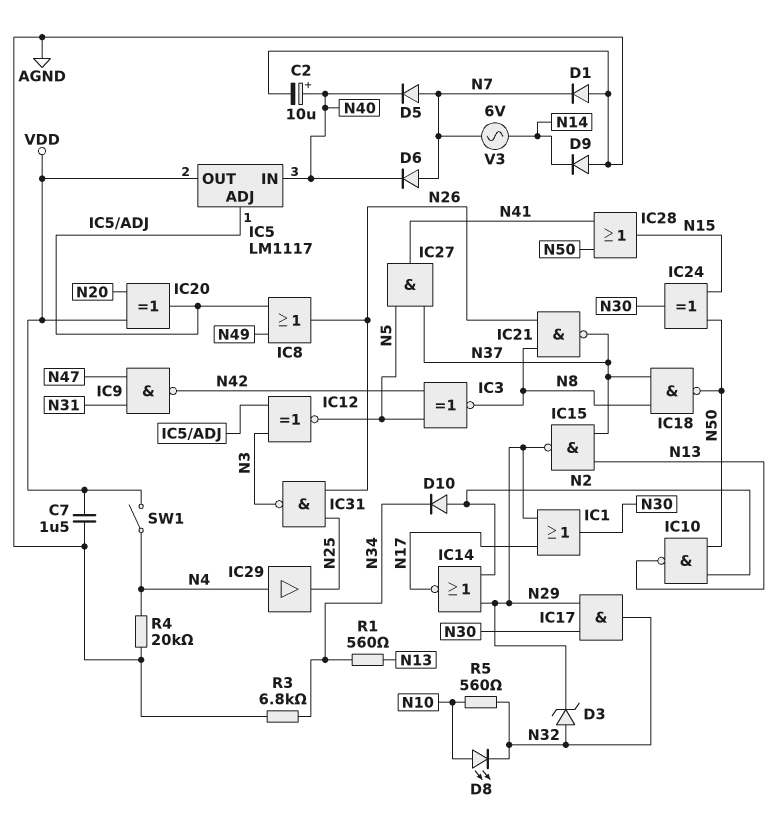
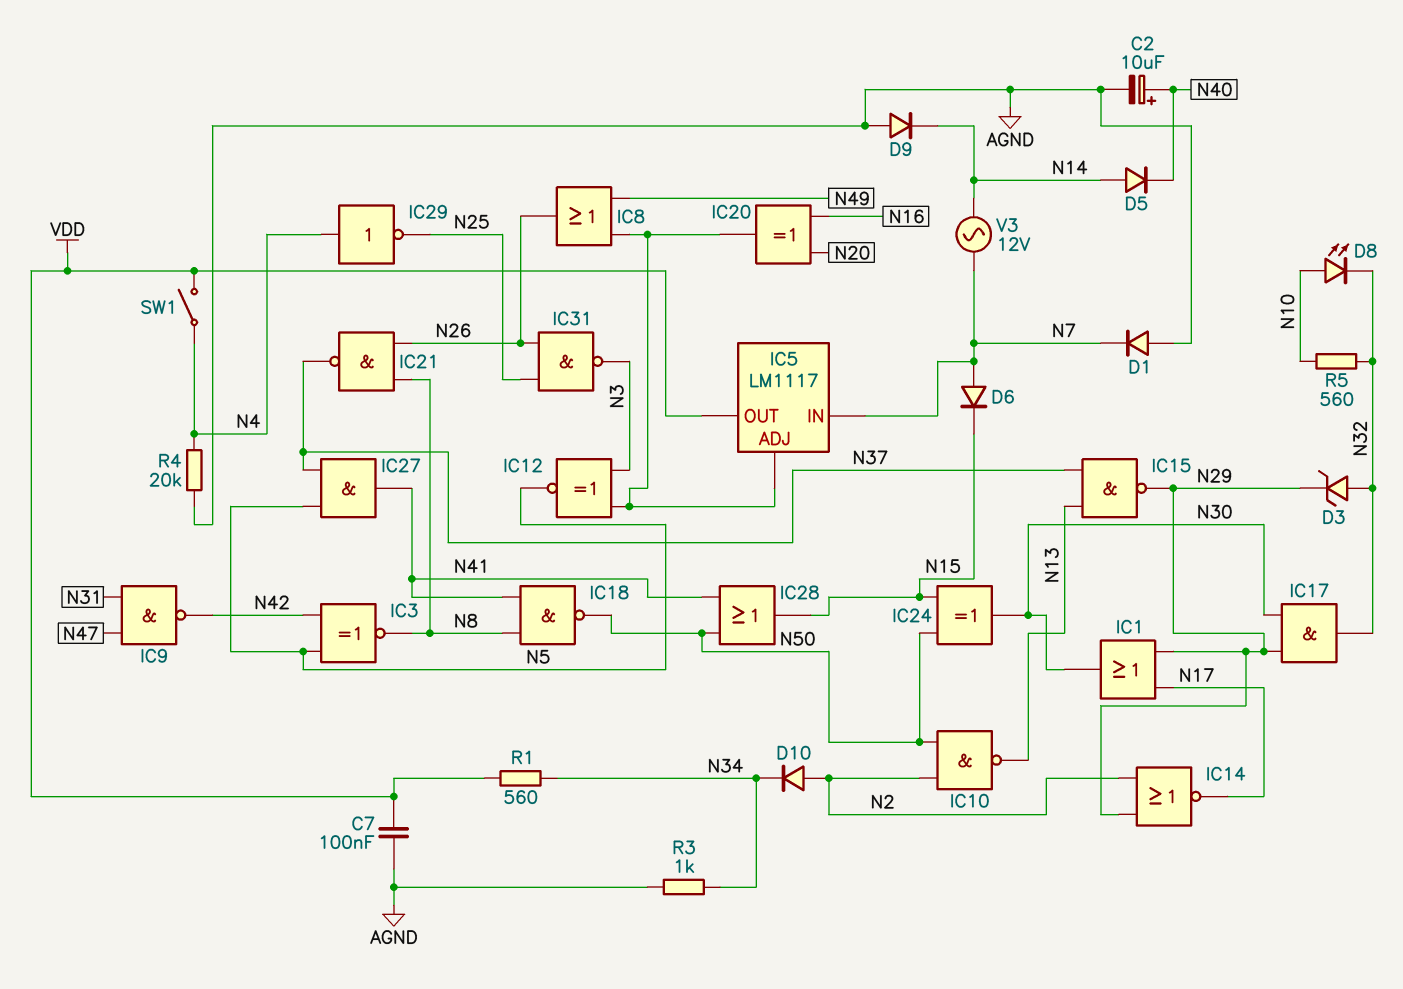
C7: 1.5uF (AGND, VDD) -> 100nF (AGND, VDD)
D5: diode (A N7, K N40) -> diode (A N14, K N40)
D6: diode (A N7, K N40) -> diode (A N7, K N15)
IC5 pin IN: N40 -> N7
IC18: NAND (in N8, in N37, out N50) -> NAND (in N8, in N41, out N50)
IC20: XOR (in N20, in VDD, out IC5/ADJ) -> XOR (in N16, in N20, out IC5/ADJ)
IC29: buffer (in N4, out N25) -> NOT (in N4, out N25)
R1: 560 (N13, N34) -> 560 (N34, VDD)
R3: 6.8k (AGND, N34) -> 1k (AGND, N34)
V3: AC 6V (N7, N14) -> AC 12V (N7, N14)

